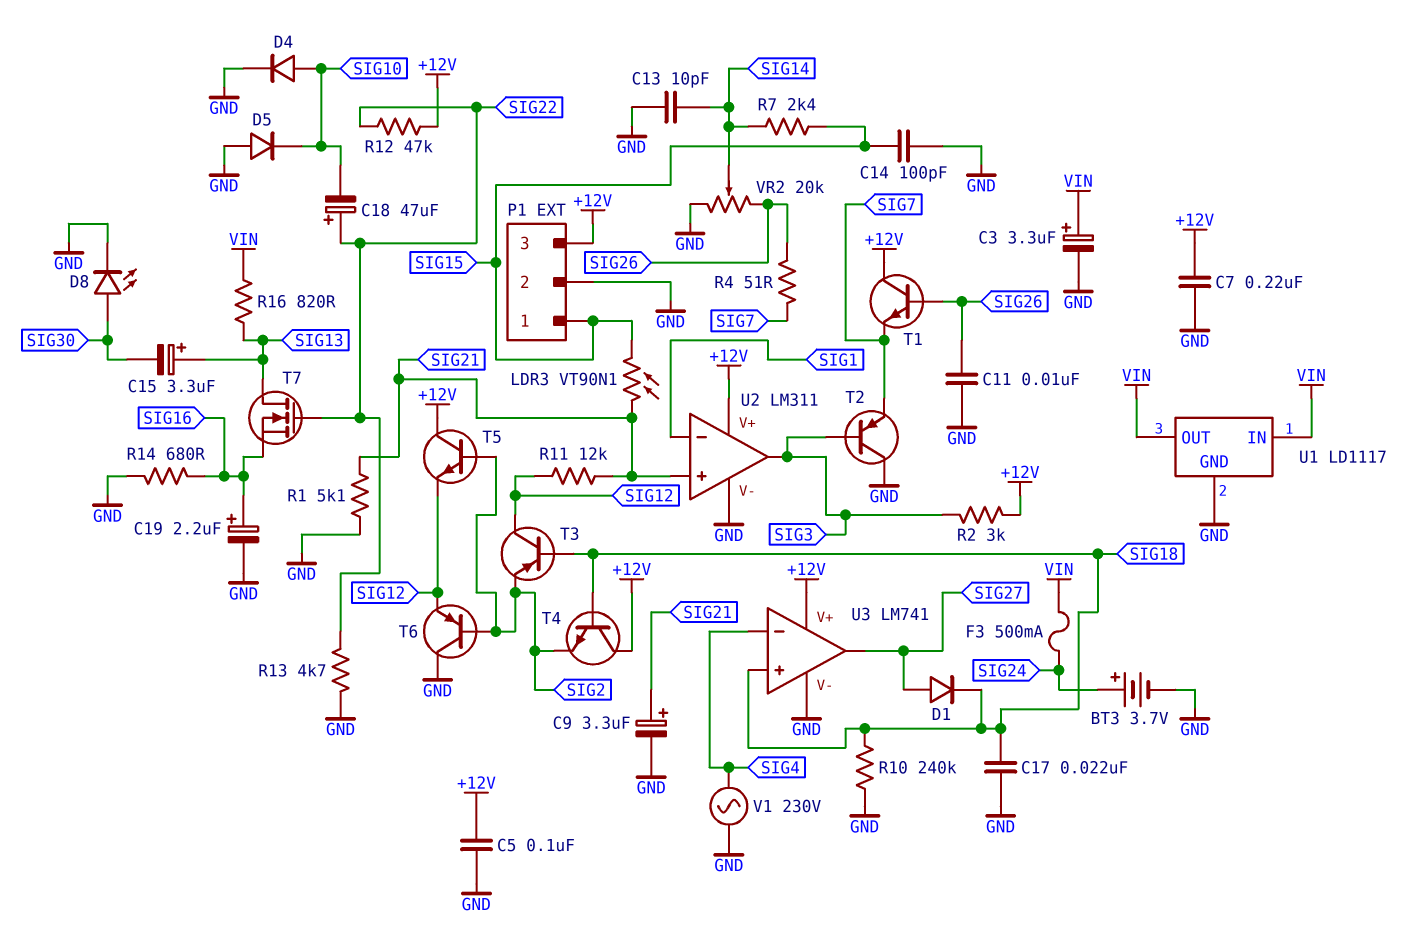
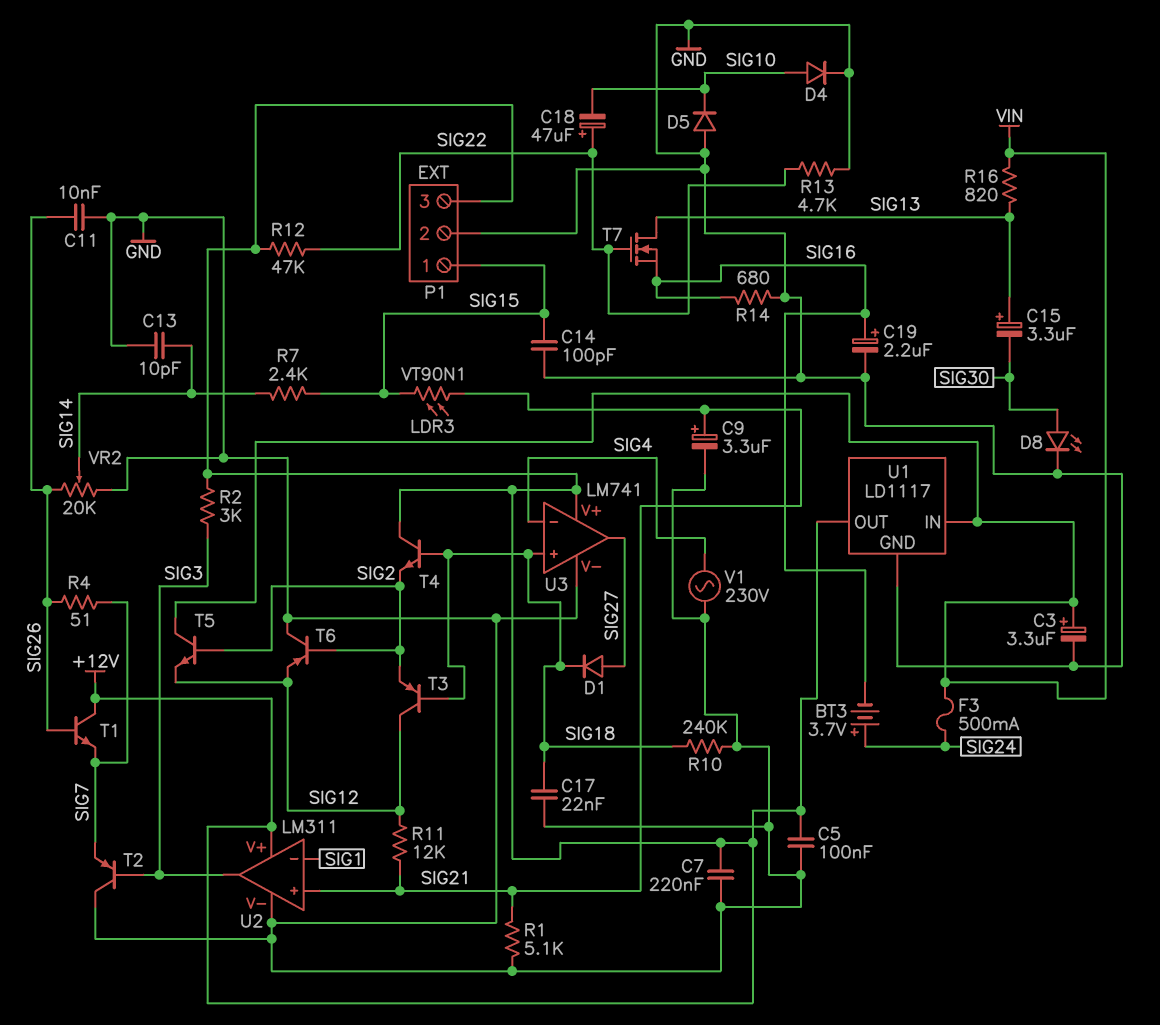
BT3: 3.7V (plus SIG24, minus GND) -> 3.7V (plus SIG24, minus SIG16)
T5: NPN (B SIG2, C +12V, E SIG12) -> NPN (B SIG2, C VIN, E SIG12)
U1 pin OUT: VIN -> +12V

